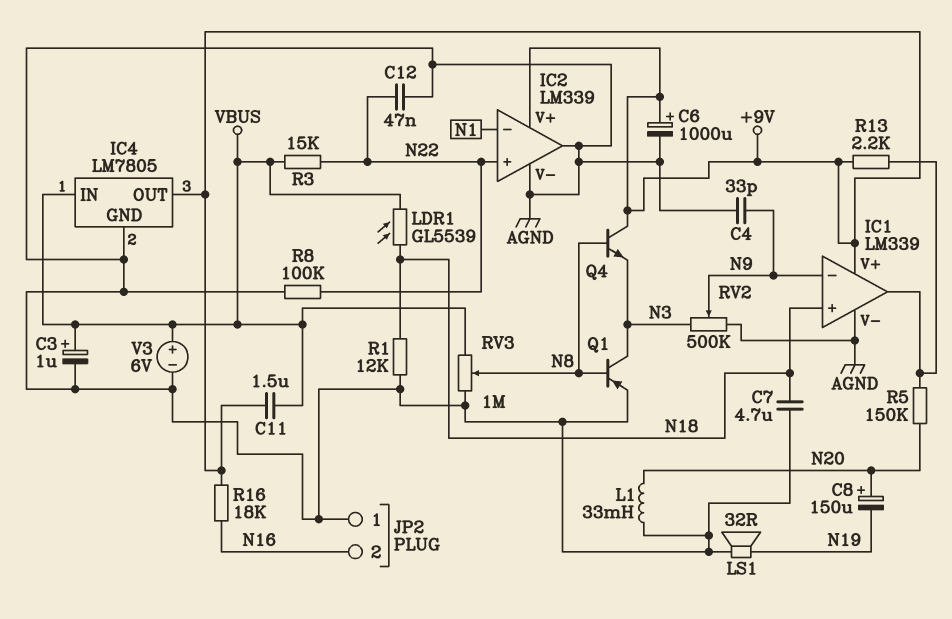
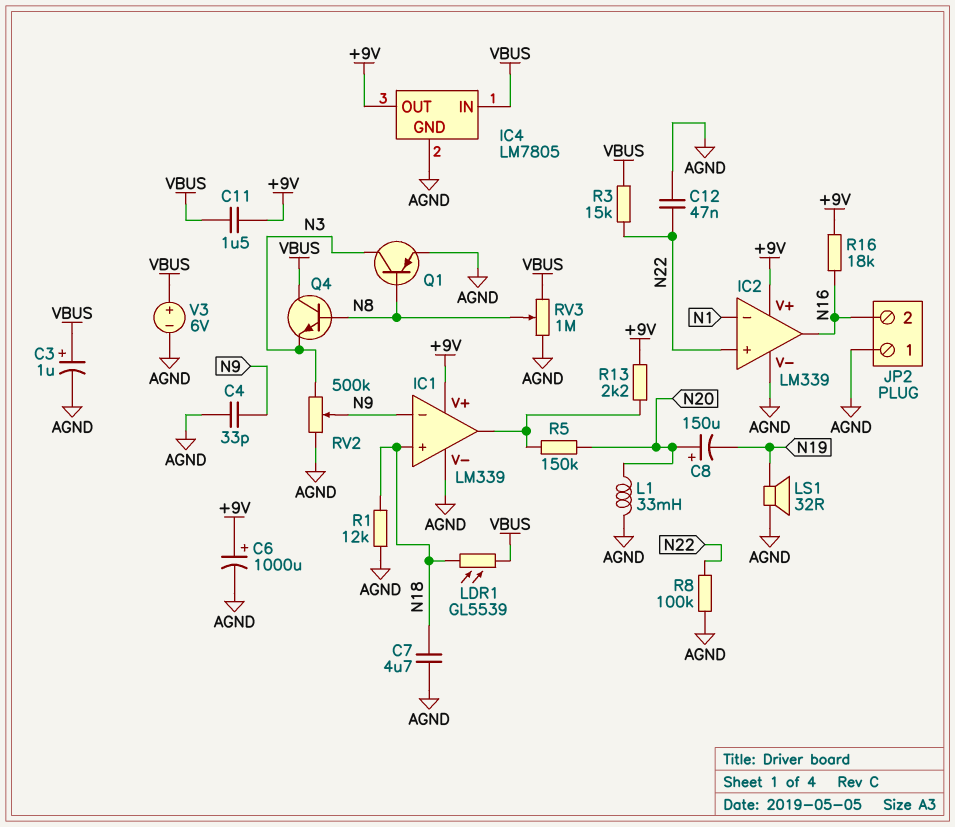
IC2 pin out: AGND -> N16
Q4: NPN (B N8, C +9V, E N3) -> NPN (B N8, C VBUS, E N3)

